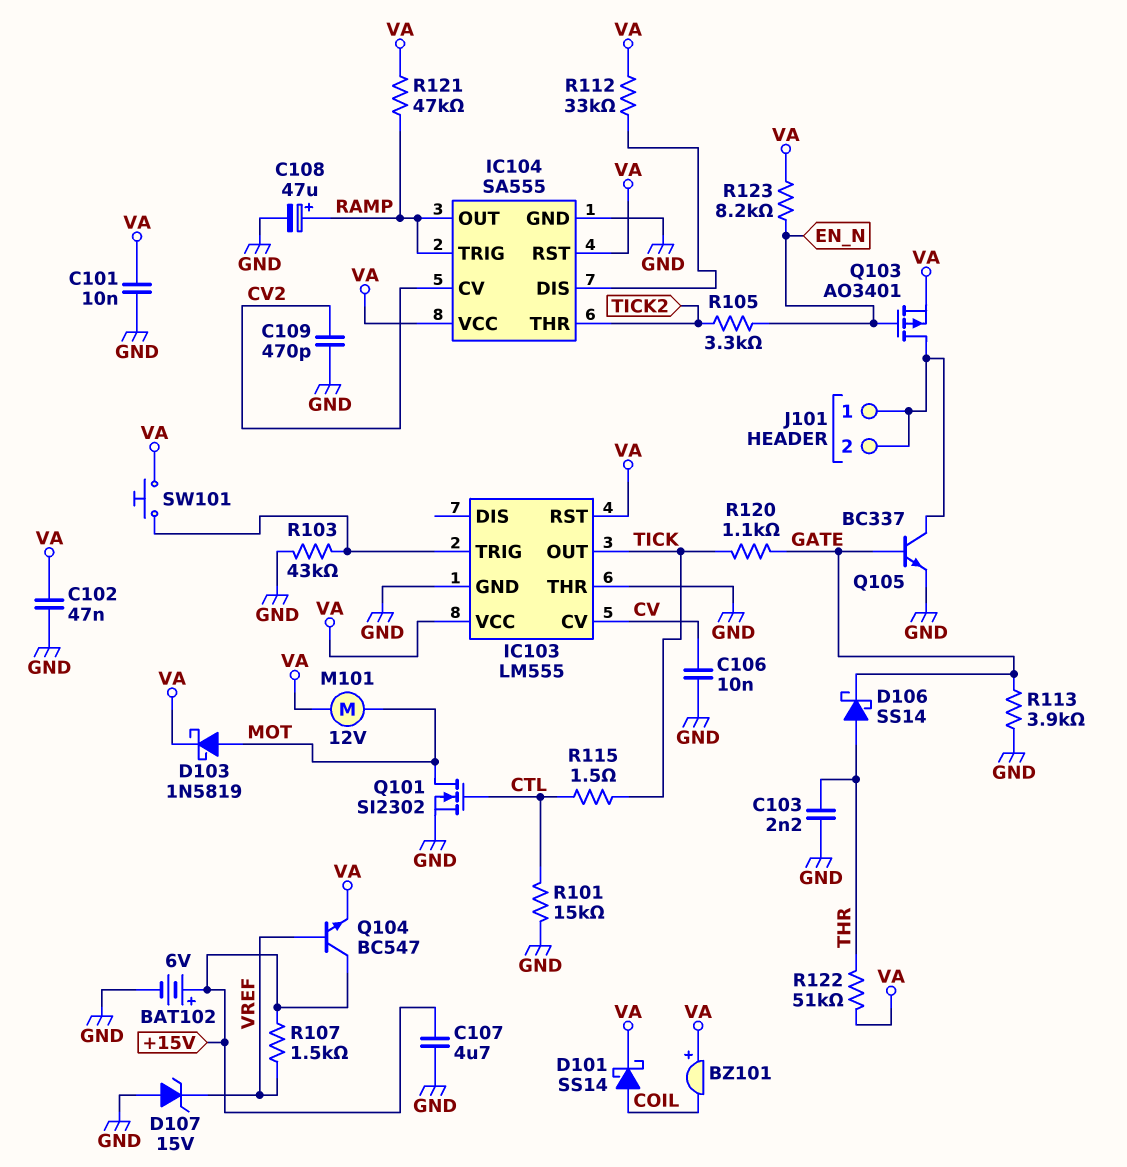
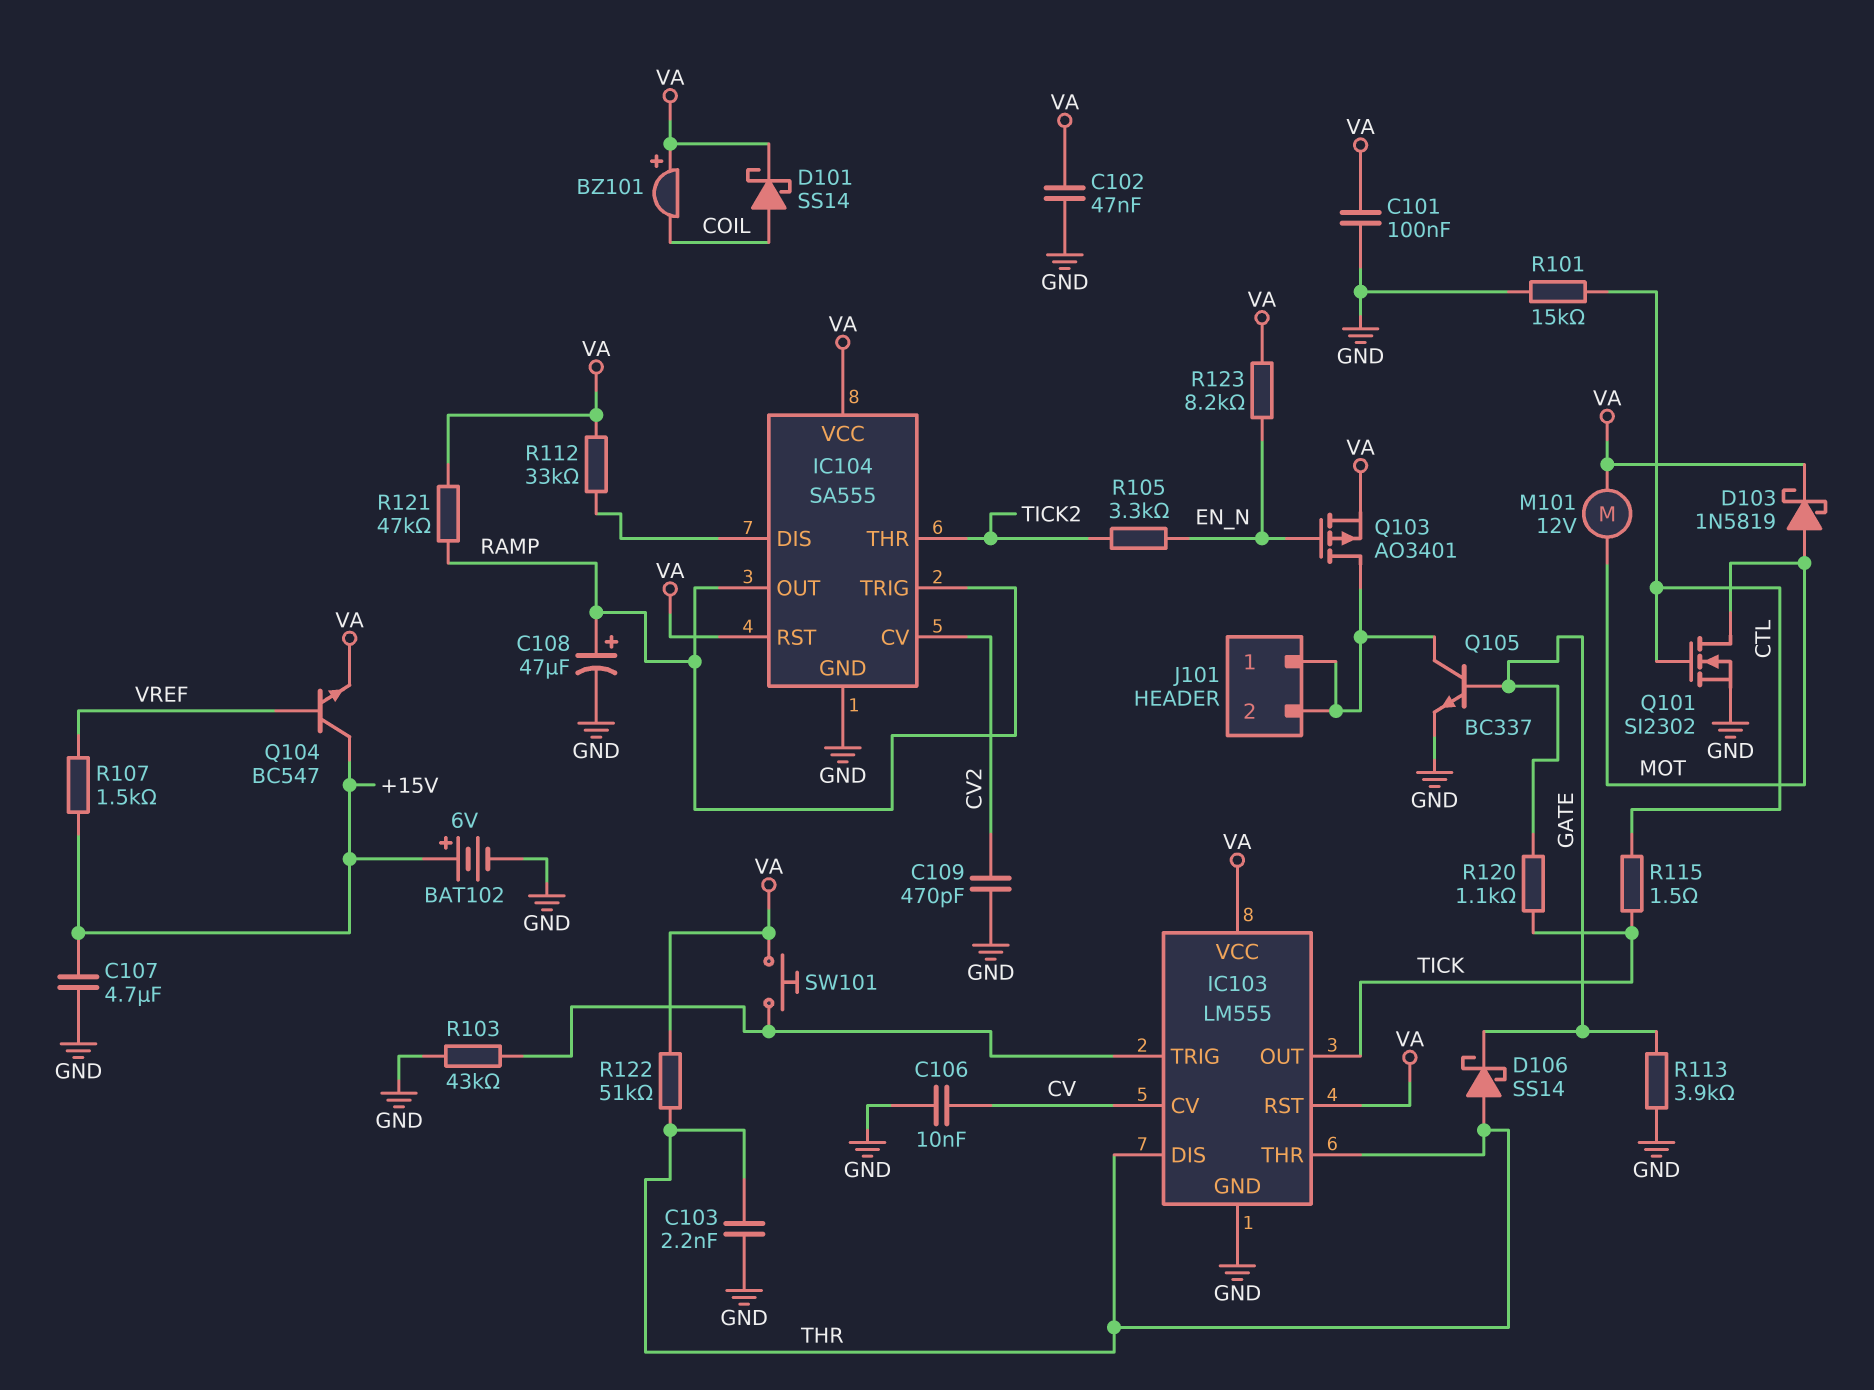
C101: 10nF (GND, VA) -> 100nF (GND, VA)
D107: zener 15V (A GND, K VREF) -> none
IC103 pin DIS: none -> THR
IC103 pin THR: GND -> THR

